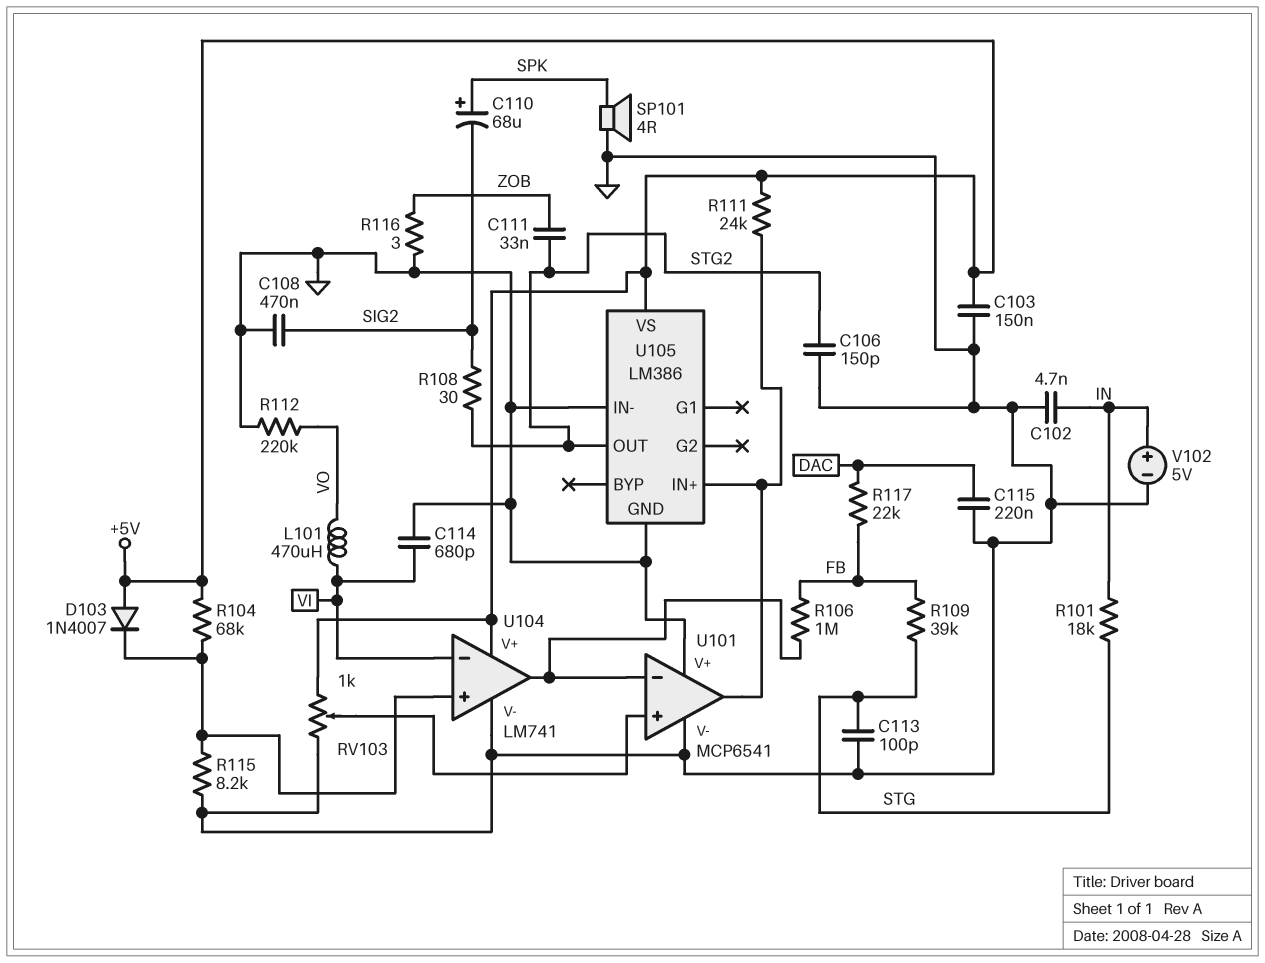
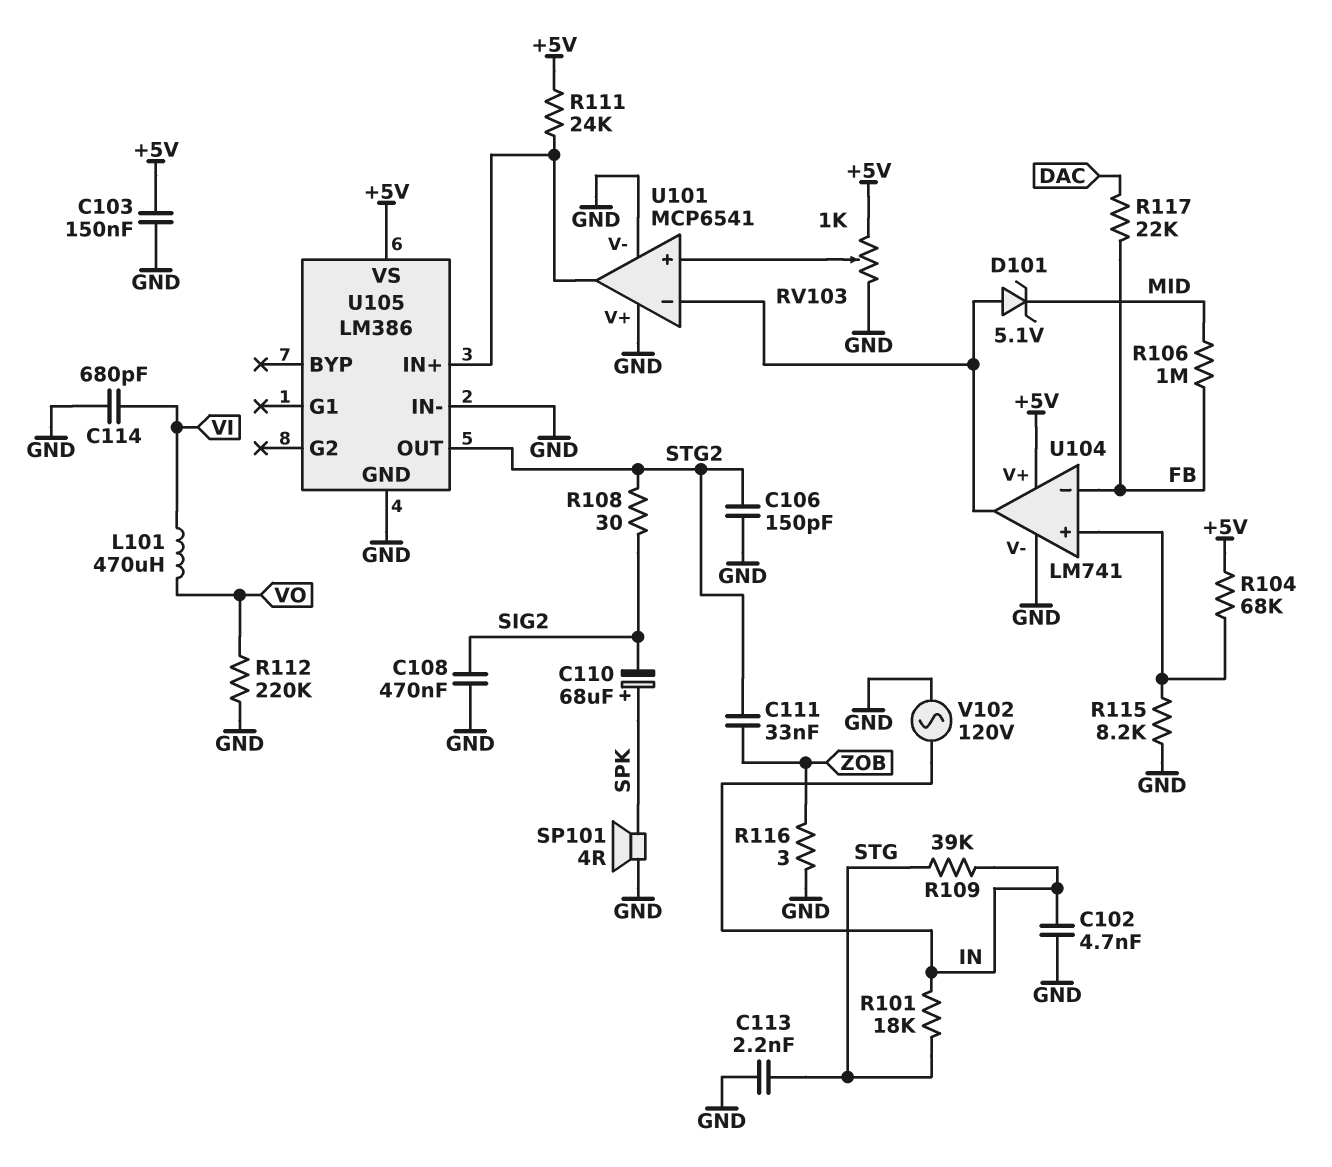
C113: 100pF (GND, STG) -> 2.2nF (GND, STG)
C115: 220nF (DAC, GND) -> none
D101: none -> zener 5.1V (A U101/in-, K MID)
D103: diode 1N4007 (A +5V, K U104/in+) -> none
R106: 1M (FB, U101/in-) -> 1M (FB, MID)
R109: 39k (FB, STG) -> 39k (IN, STG)
U104 pin in-: VI -> FB
V102: 5V (plus IN, minus GND) -> AC 120V (GND, IN)

